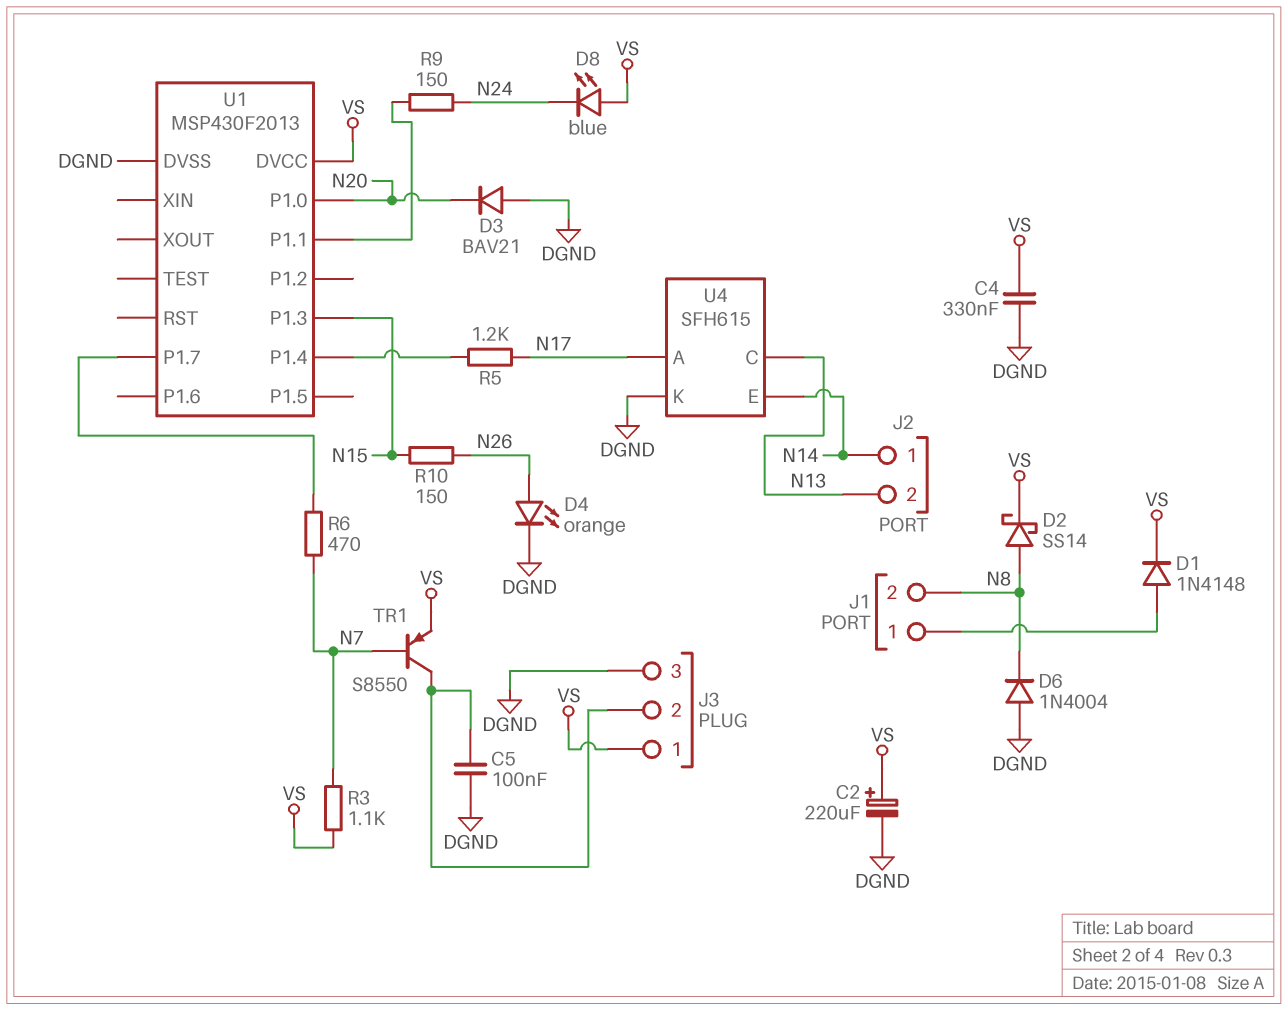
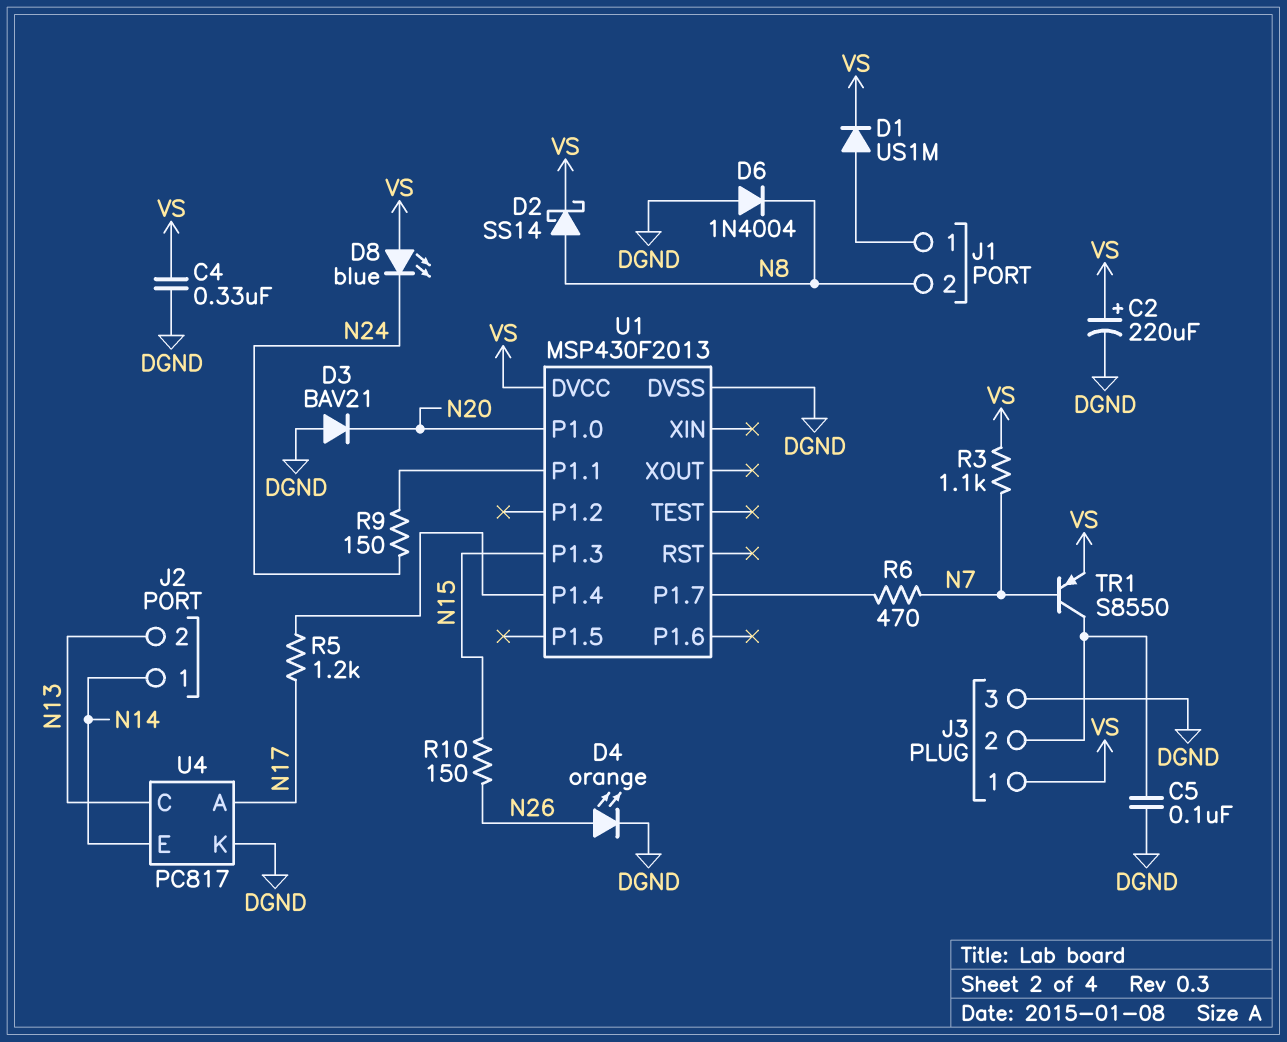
D1: diode 1N4148 (A J1/1, K VS) -> diode US1M (A J1/1, K VS)
U4: SFH615 -> PC817

